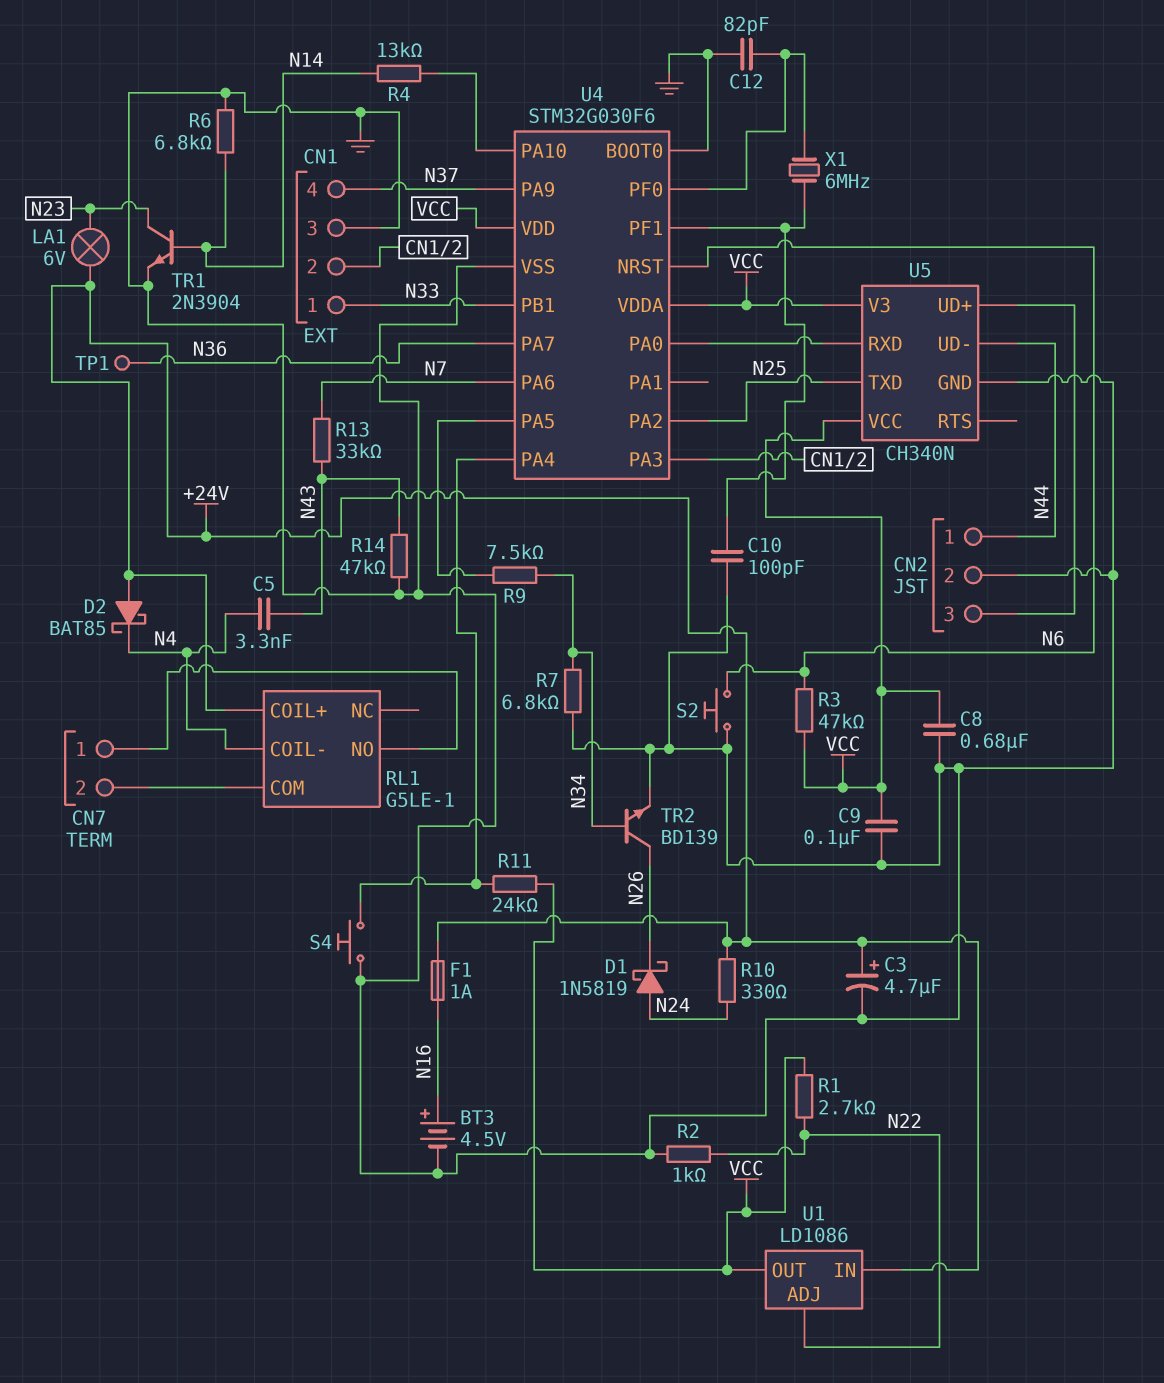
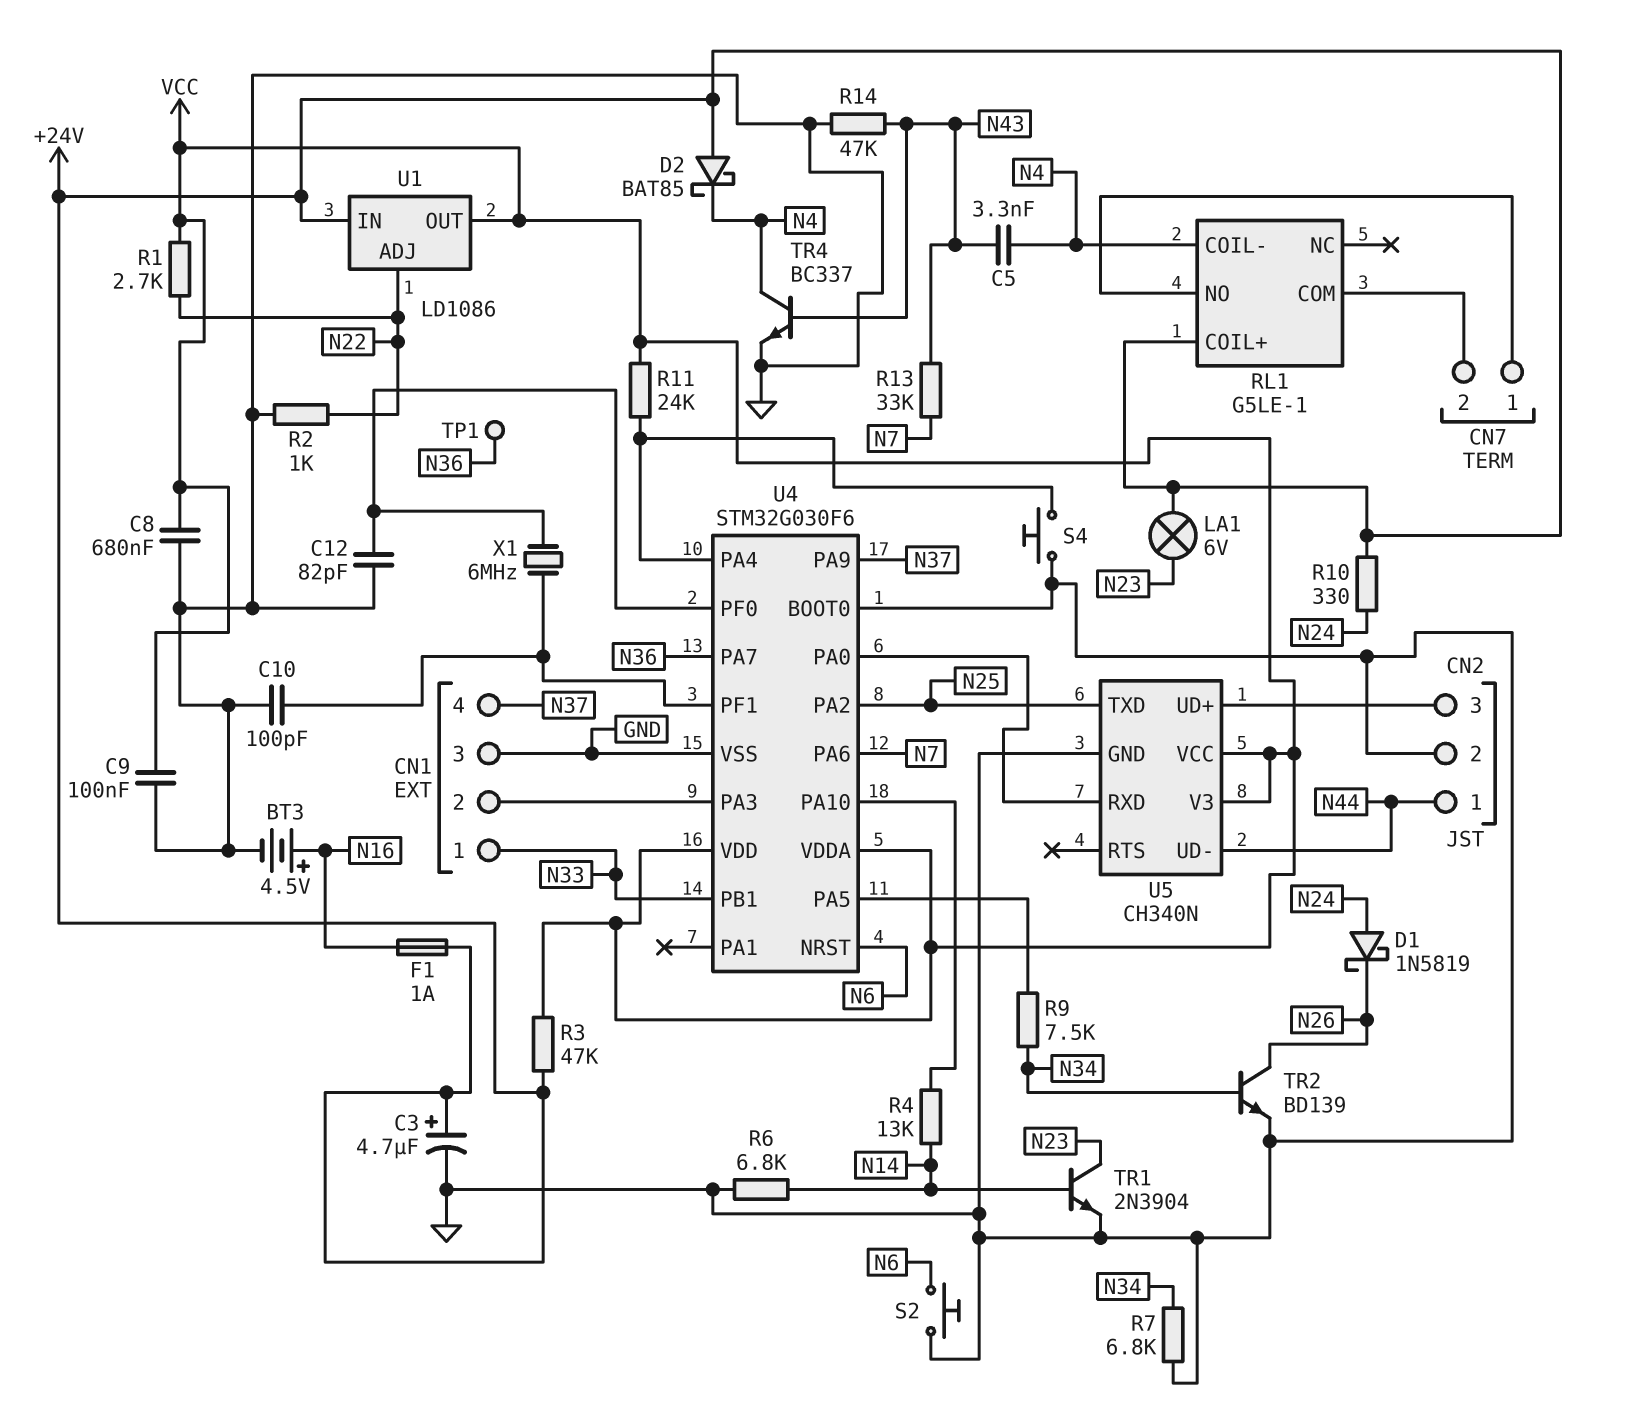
R3: 47k (N6, VCC) -> 47k (+24V, VCC)
TR4: none -> NPN BC337 (B N43, C N4, E GND)

